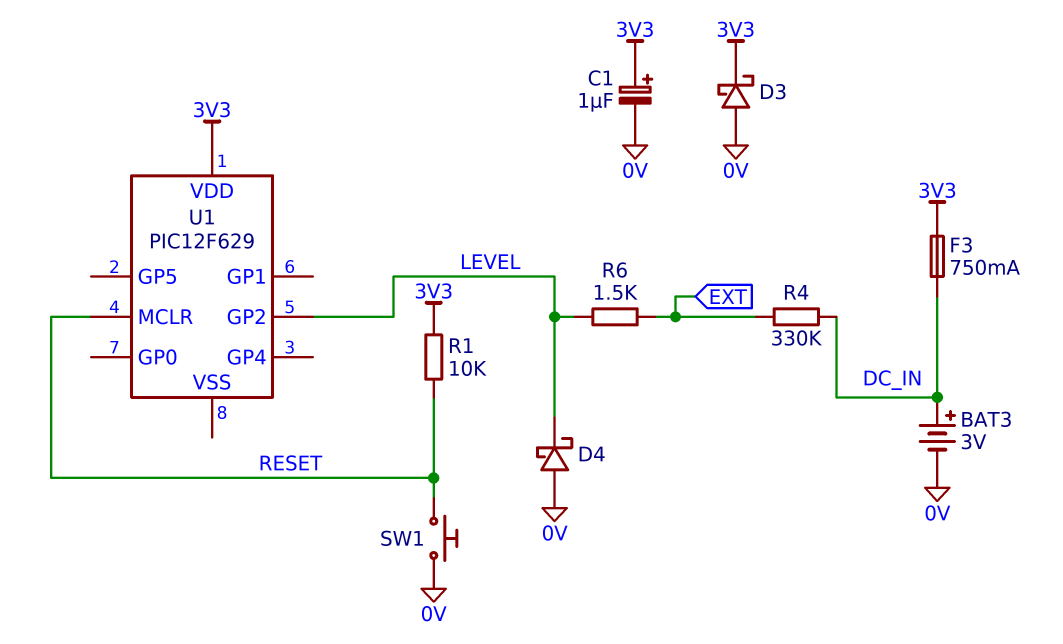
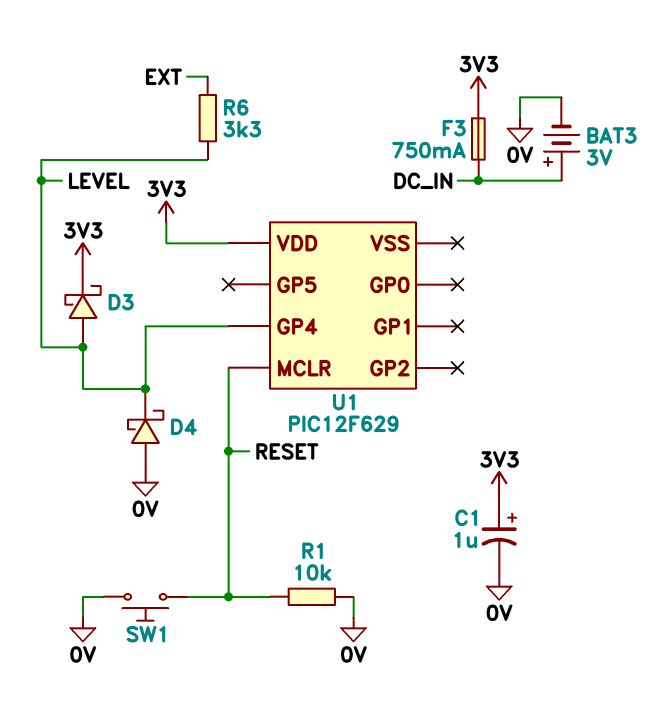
D3: schottky (A 0V, K 3V3) -> schottky (A LEVEL, K 3V3)
R1: 10k (3V3, RESET) -> 10k (0V, RESET)
R4: 330k (DC_IN, EXT) -> none
R6: 1.5k (EXT, LEVEL) -> 3.3k (EXT, LEVEL)
U1 pin GP2: LEVEL -> none
U1 pin GP4: none -> LEVEL

